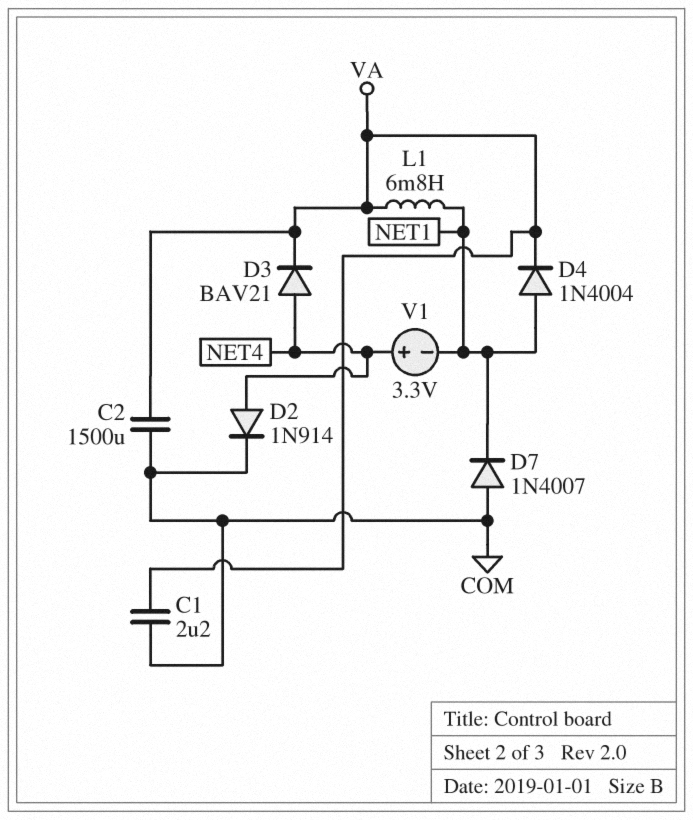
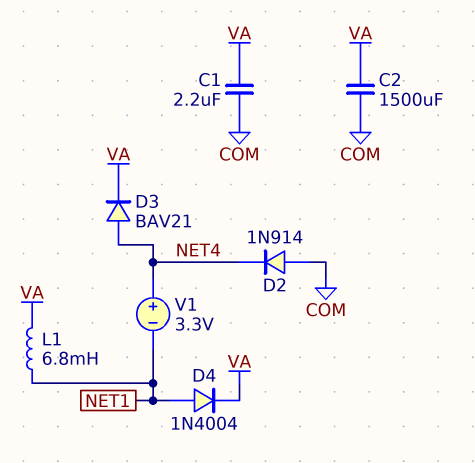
D2: diode 1N914 (A NET4, K COM) -> diode 1N914 (A COM, K NET4)
D7: diode 1N4007 (A COM, K NET1) -> none

